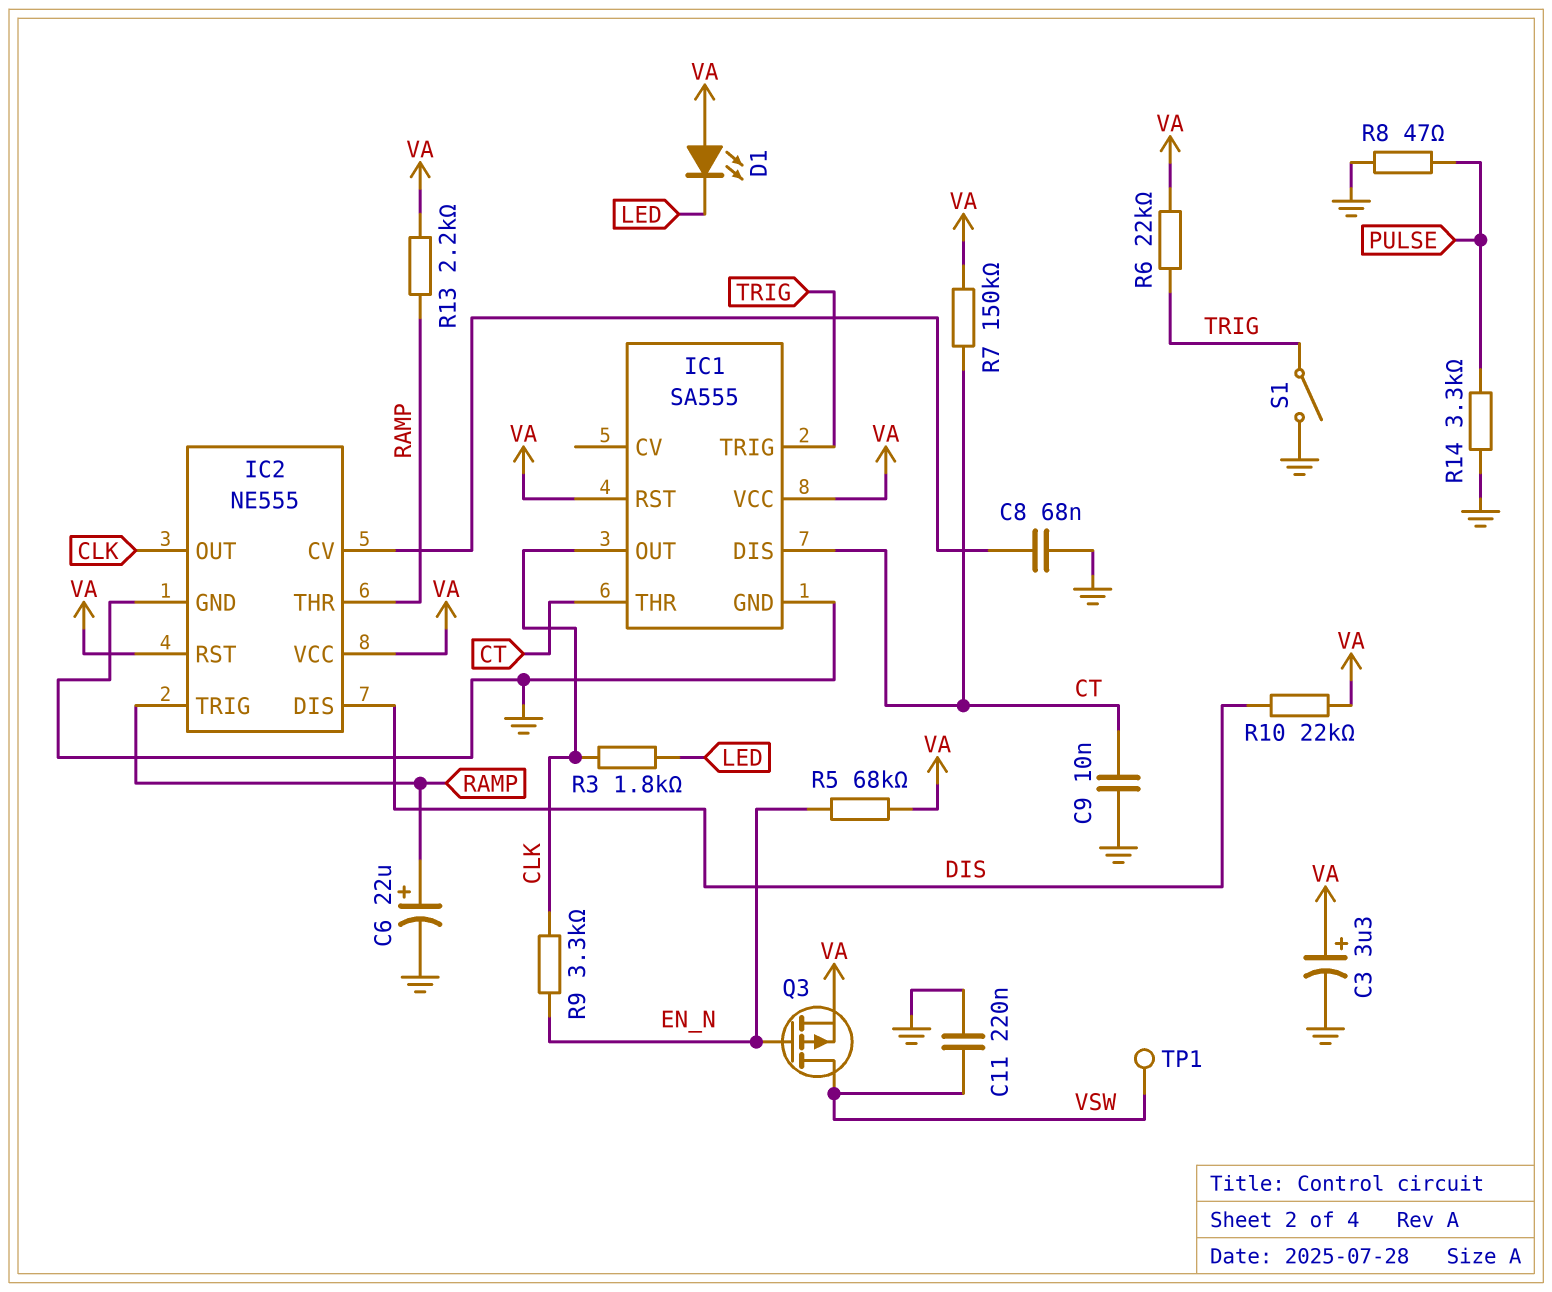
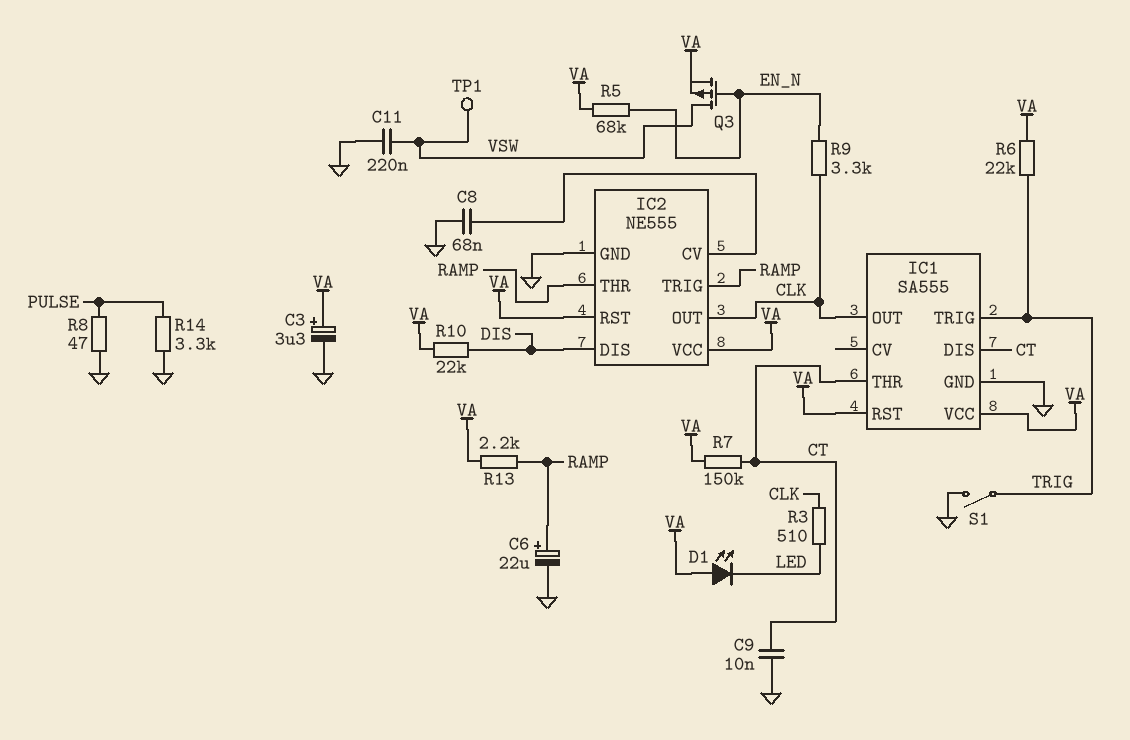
R3: 1.8k (CLK, LED) -> 510 (CLK, LED)

